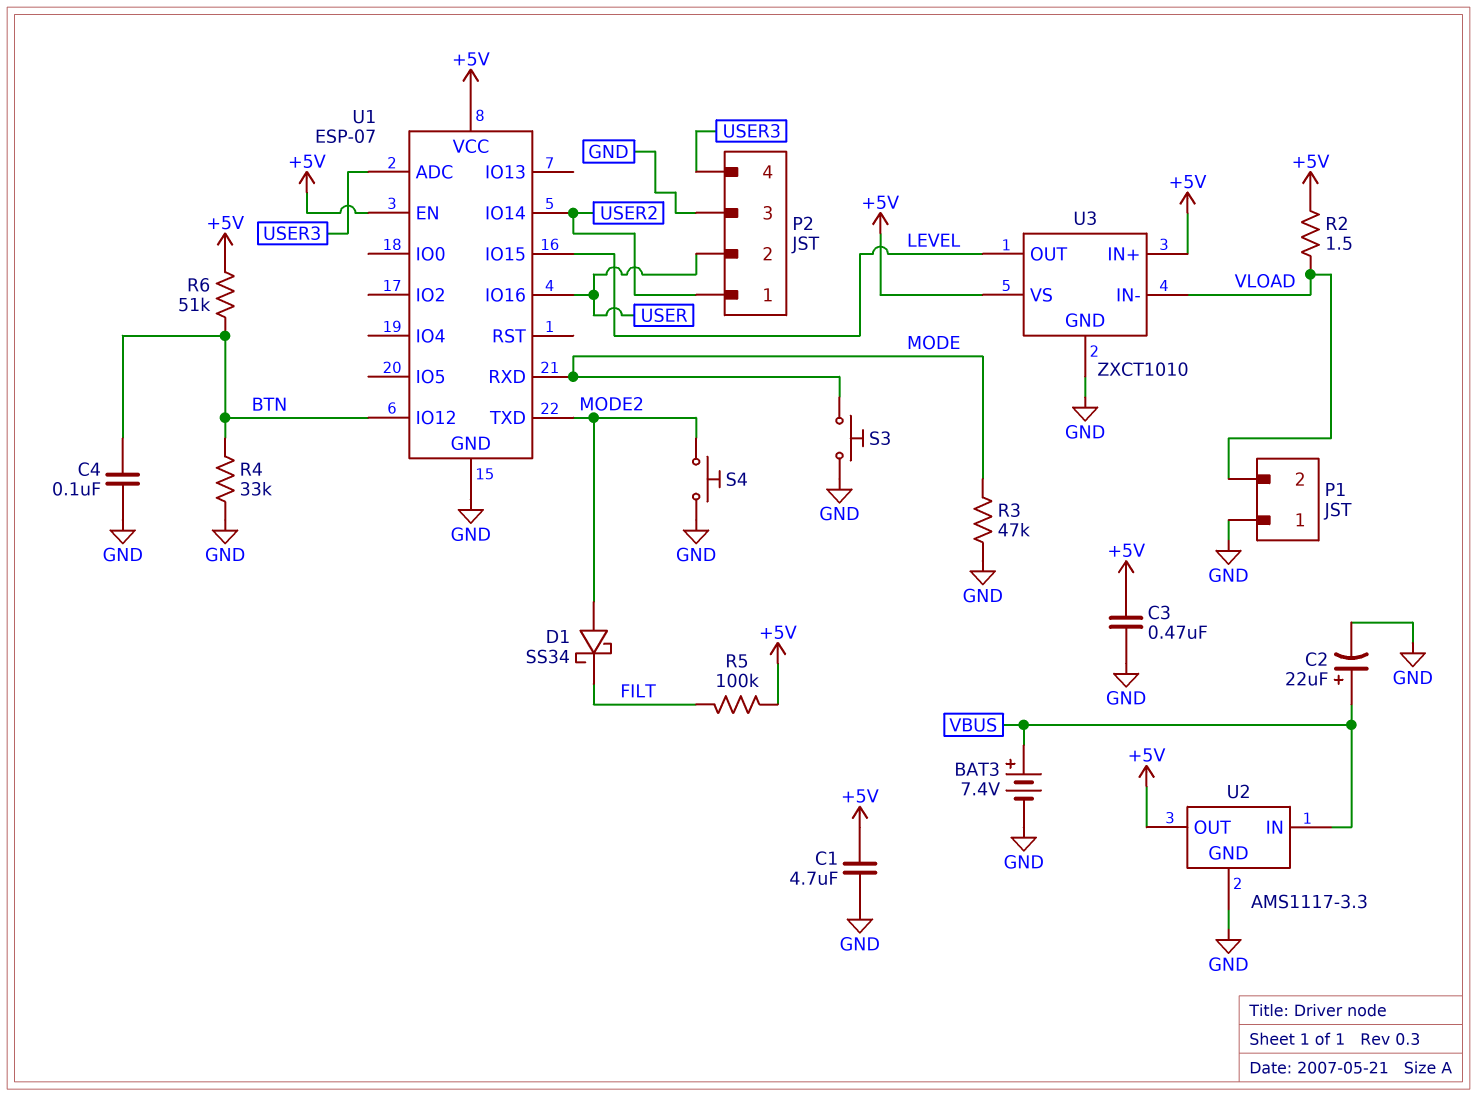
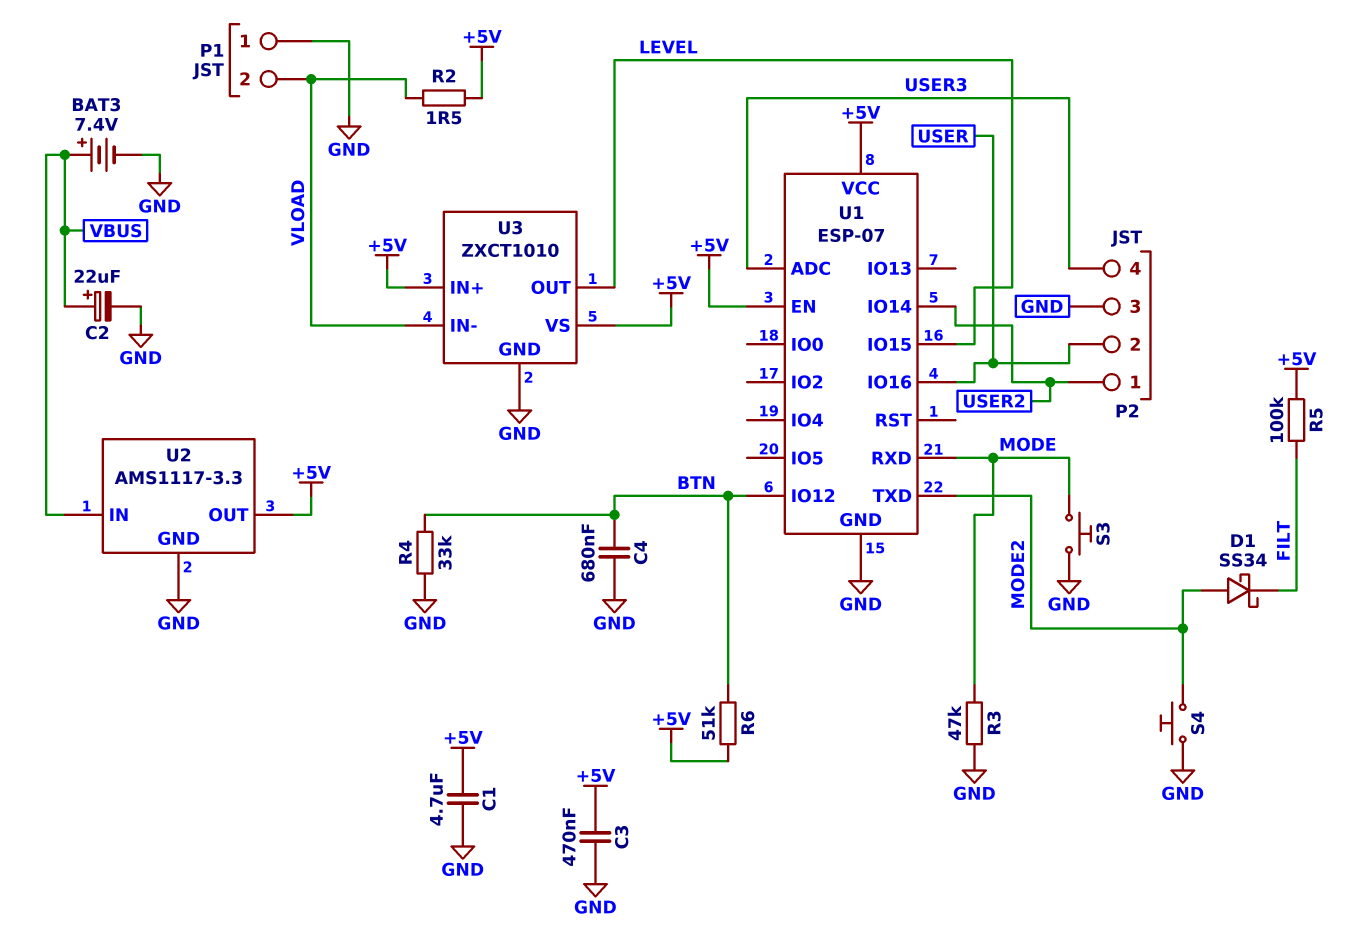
C4: 100nF (BTN, GND) -> 680nF (BTN, GND)

